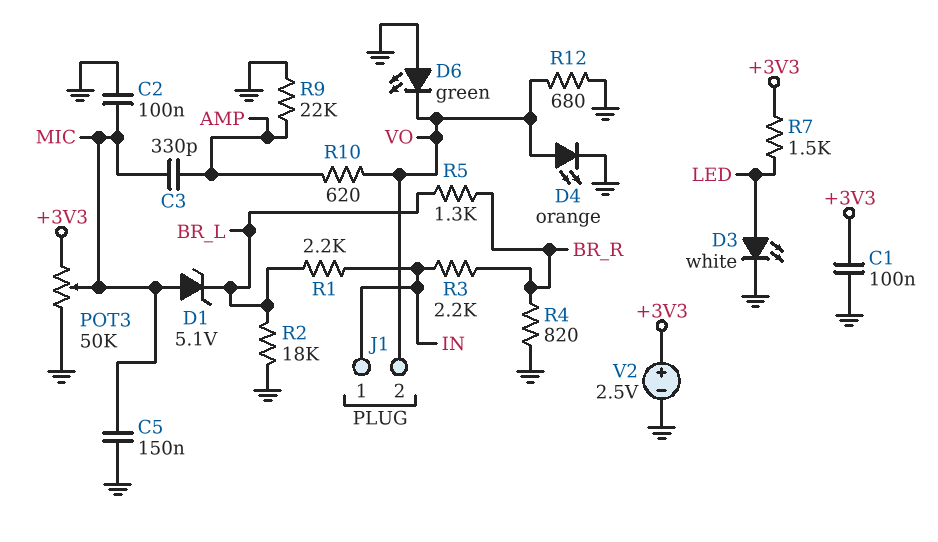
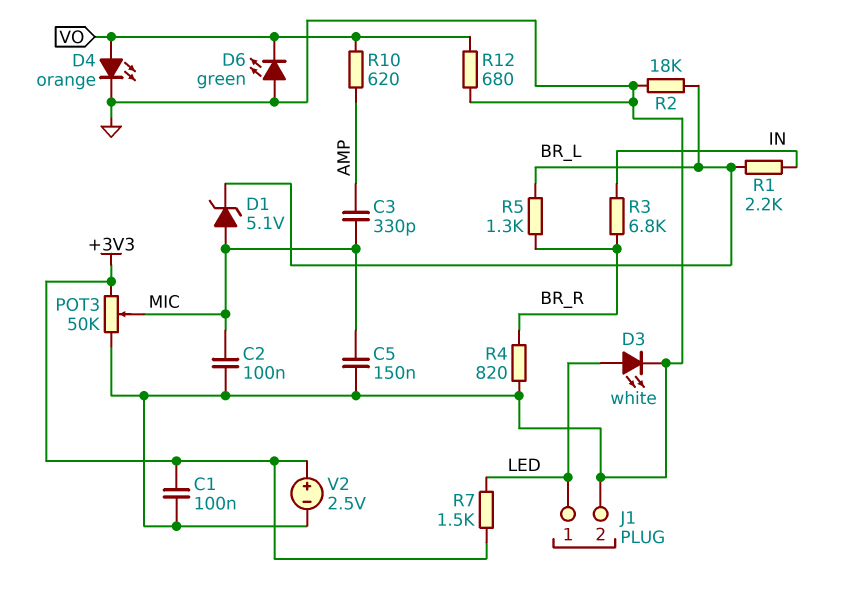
J1 pin 1: IN -> LED
J1 pin 2: VO -> GND
R3: 2.2k (BR_R, IN) -> 6.8k (BR_R, IN)
R9: 22k (AMP, GND) -> none

